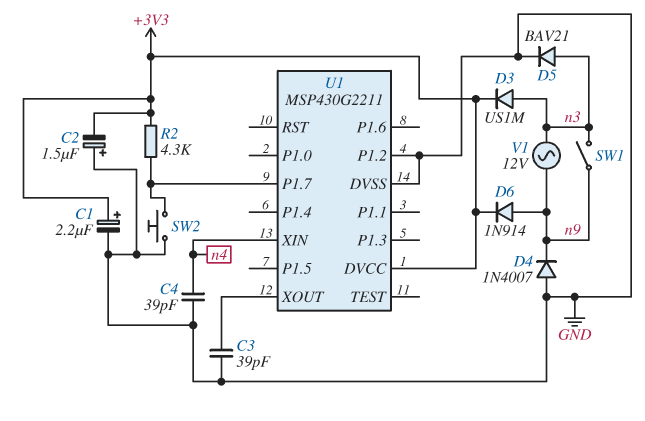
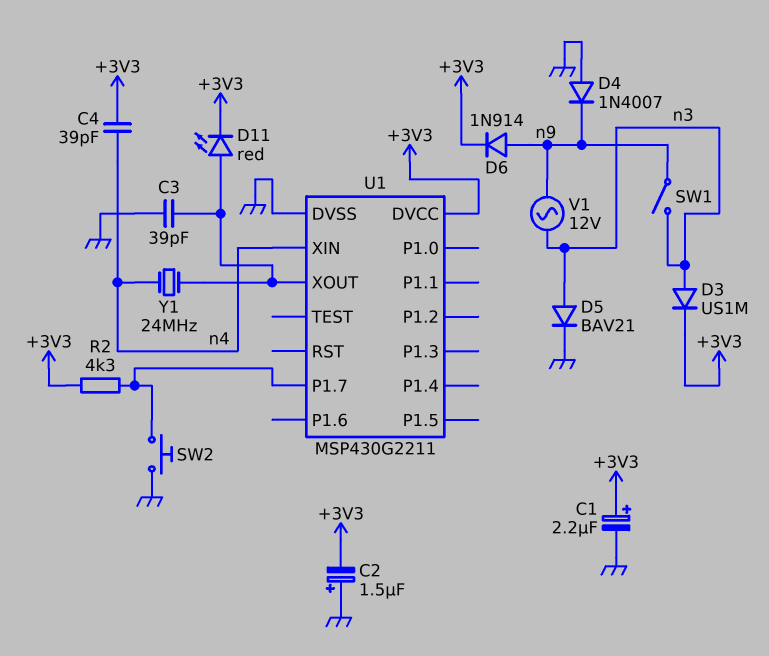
C4: 39pF (GND, n4) -> 39pF (+3V3, n4)
D11: none -> LED red (A U1/XOUT, K +3V3)
U1 pin P1.2: GND -> none
Y1: none -> 24MHz (U1/XOUT, n4)

